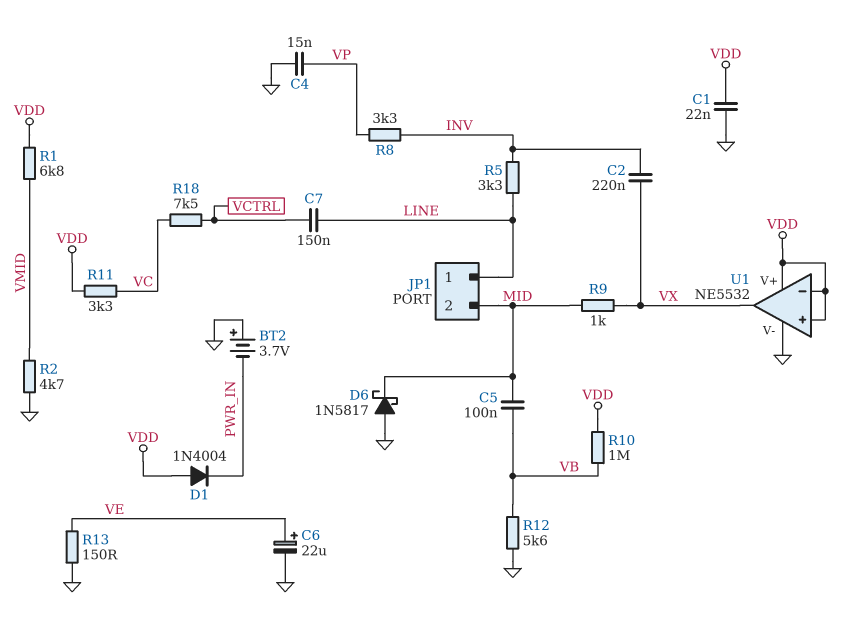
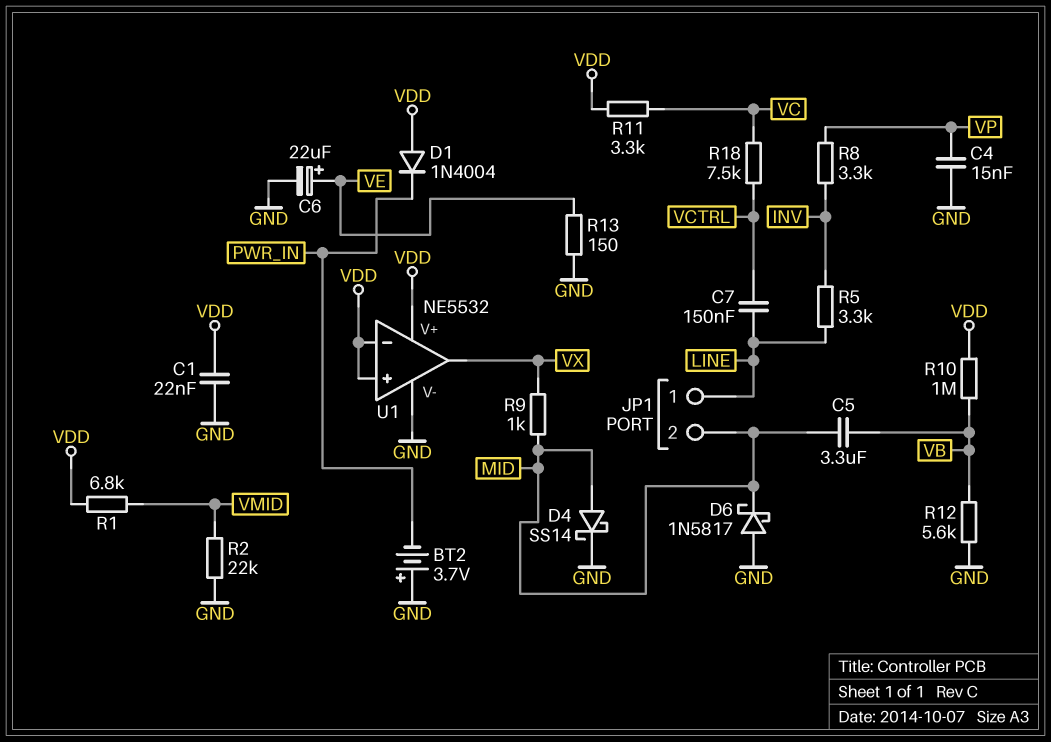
C2: 220nF (INV, VX) -> none
C5: 100nF (MID, VB) -> 3.3uF (MID, VB)
D4: none -> schottky SS14 (A MID, K GND)
R2: 4.7k (GND, VMID) -> 22k (GND, VMID)

